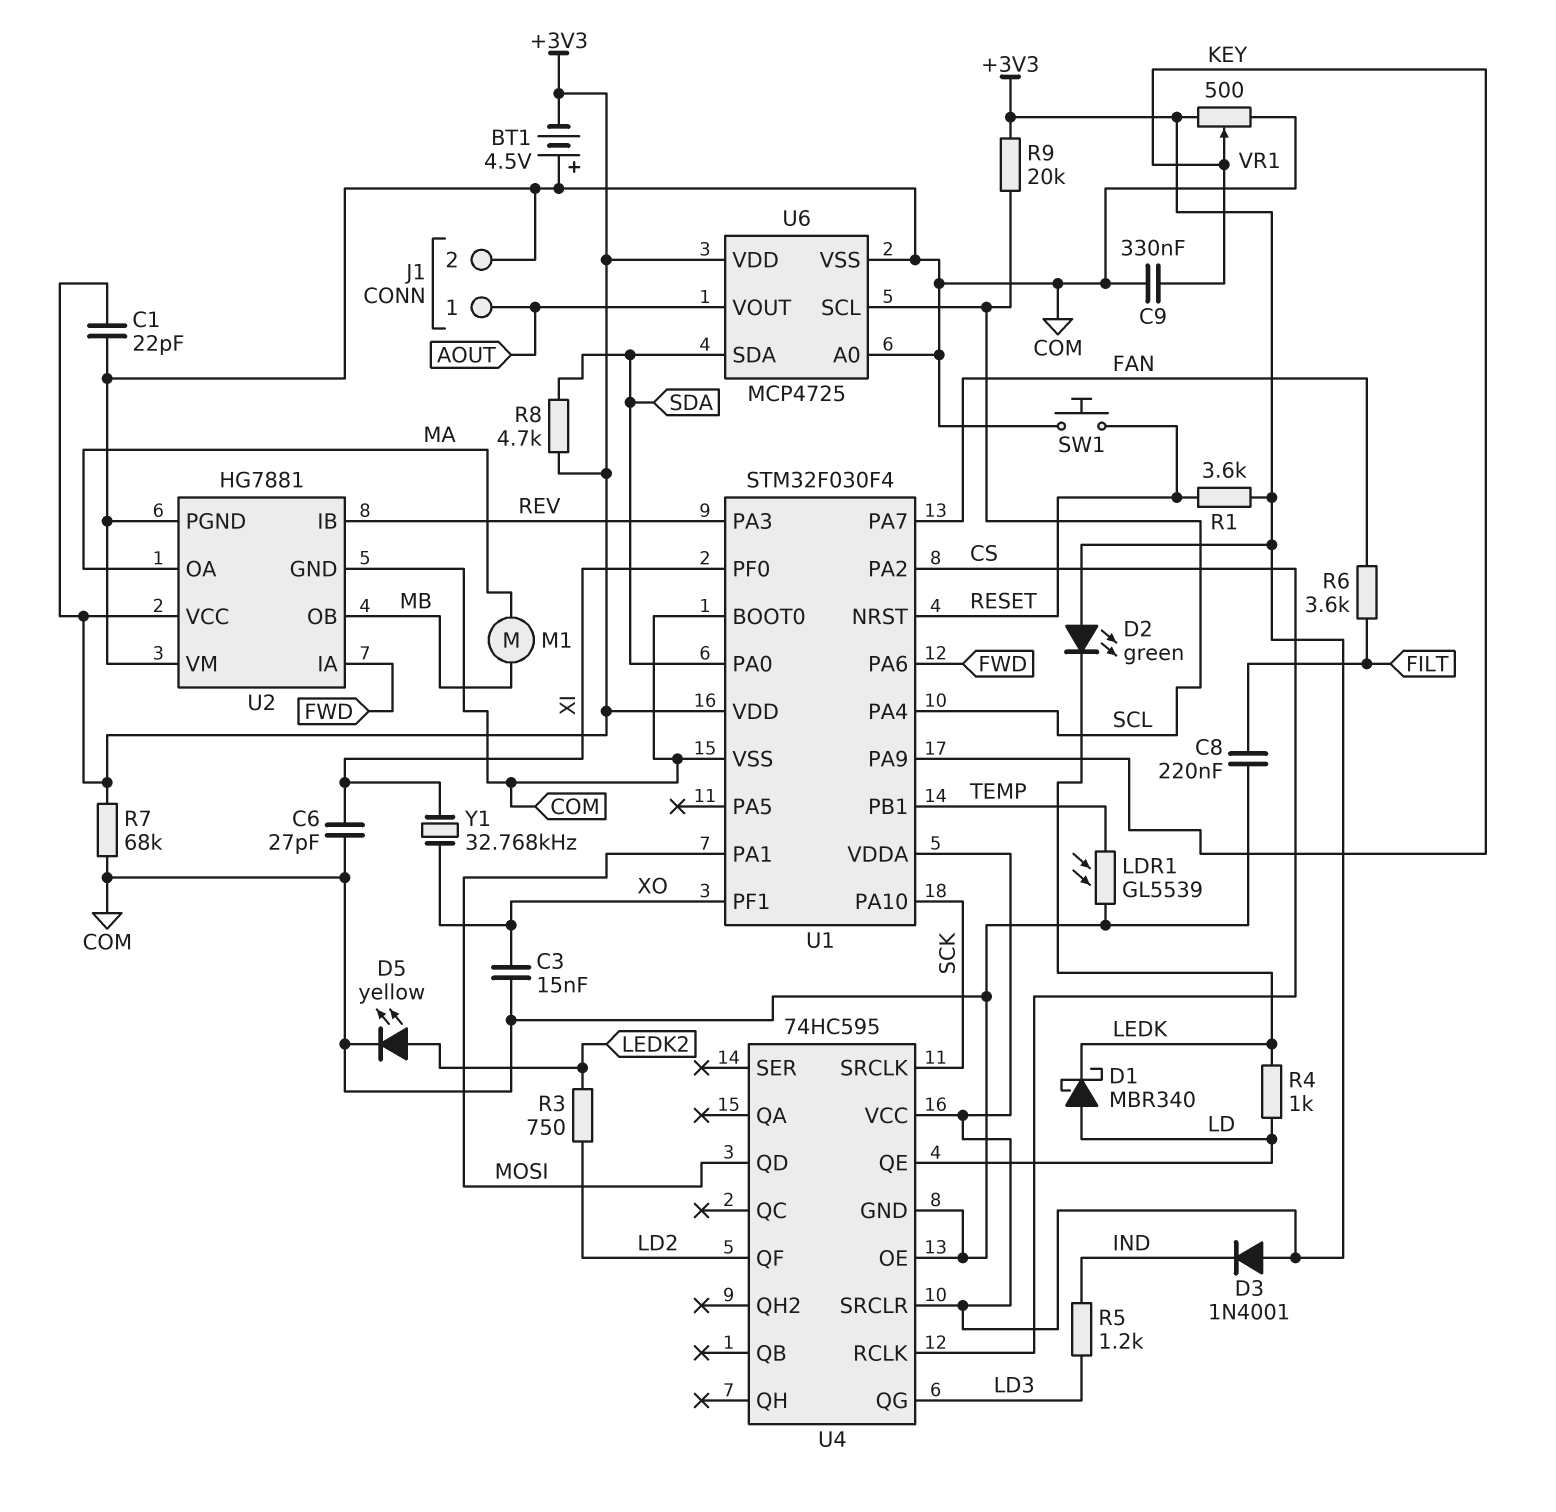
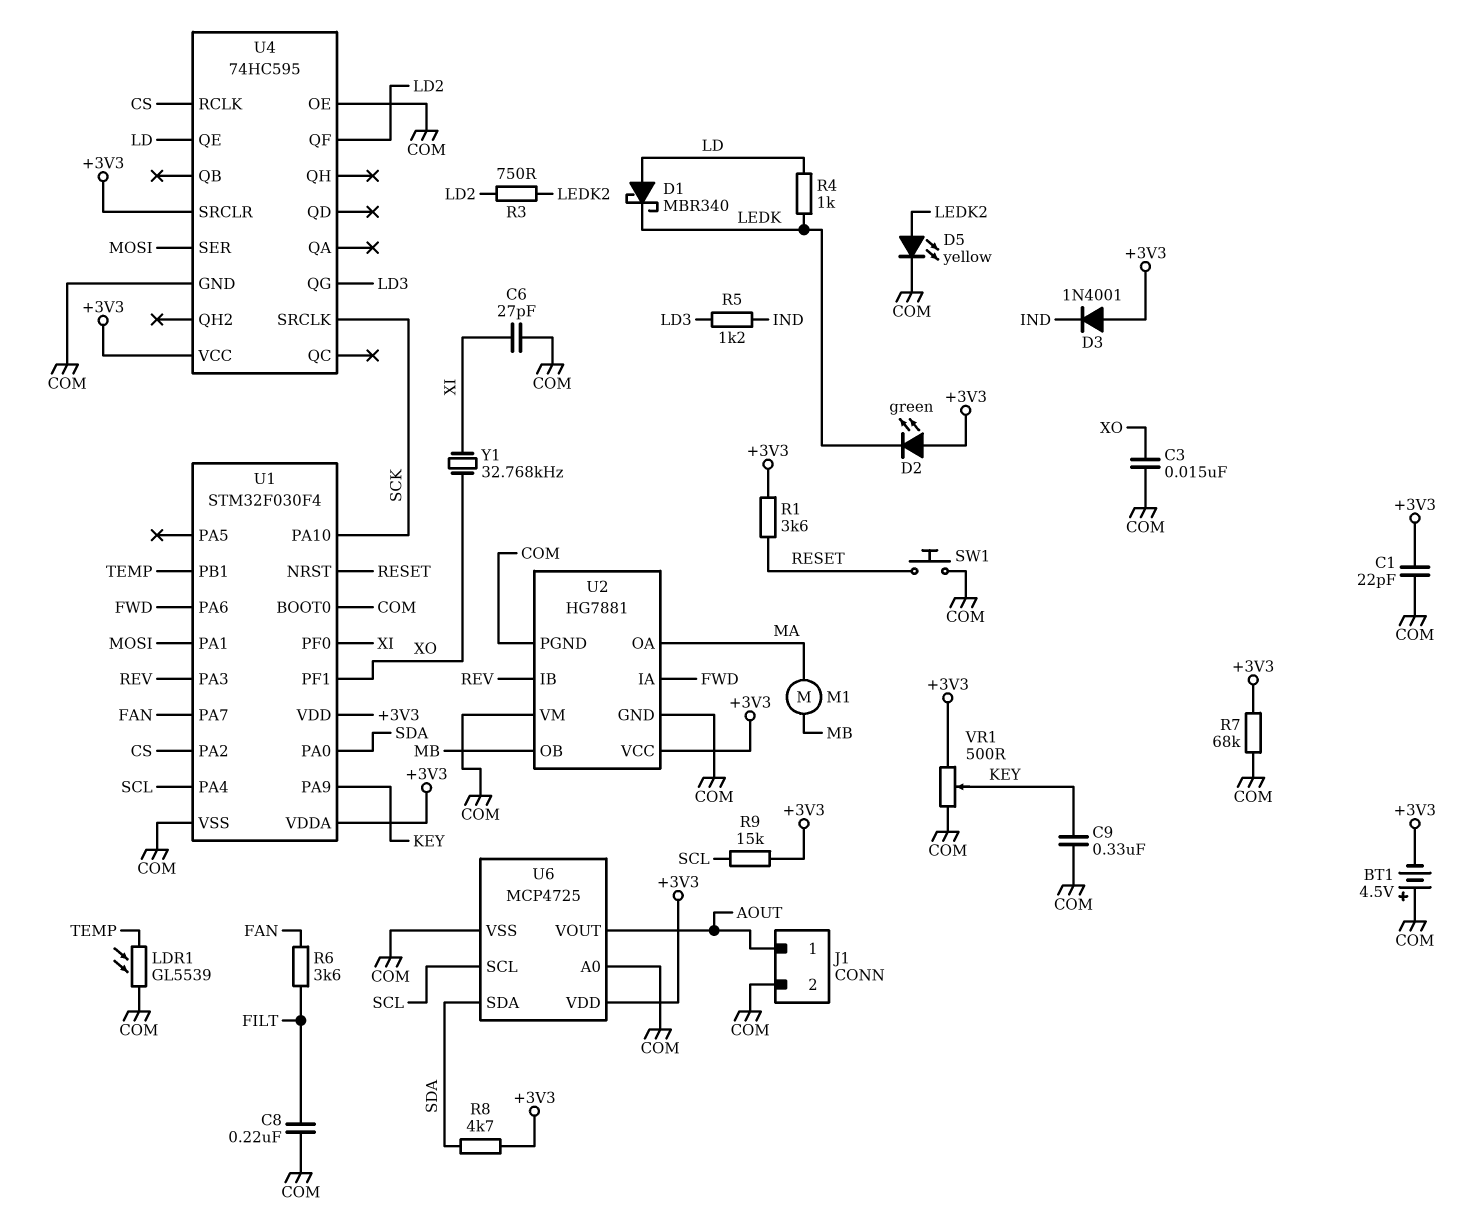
R9: 20k (+3V3, SCL) -> 15k (+3V3, SCL)
U4 pin QD: MOSI -> none
U4 pin SER: none -> MOSI

